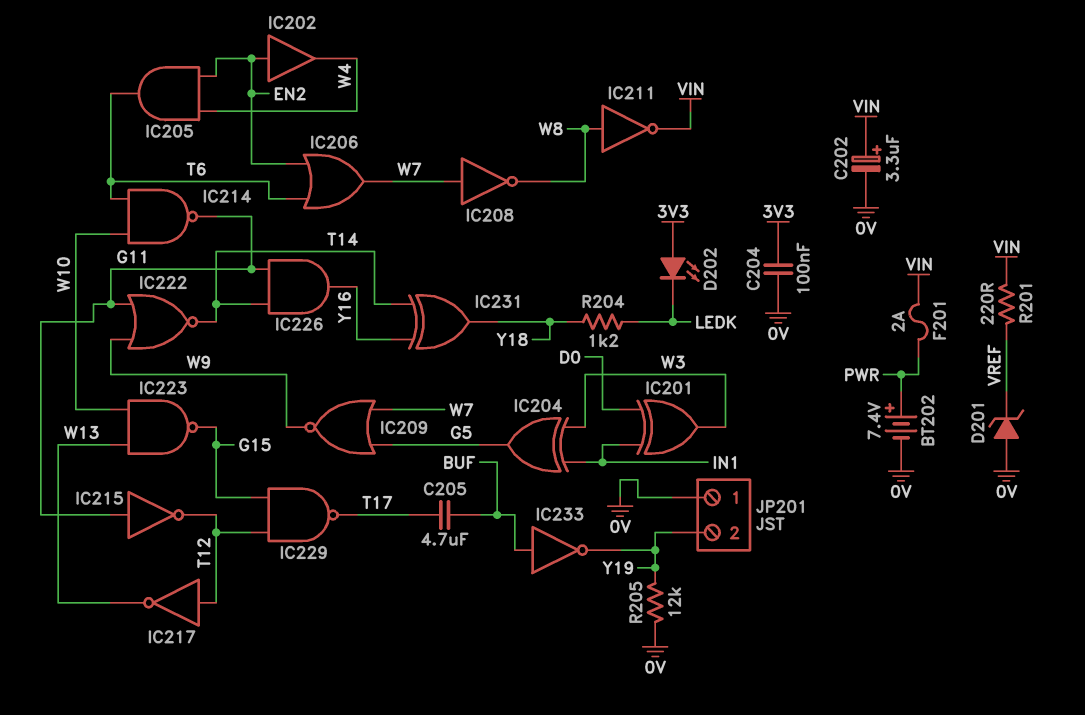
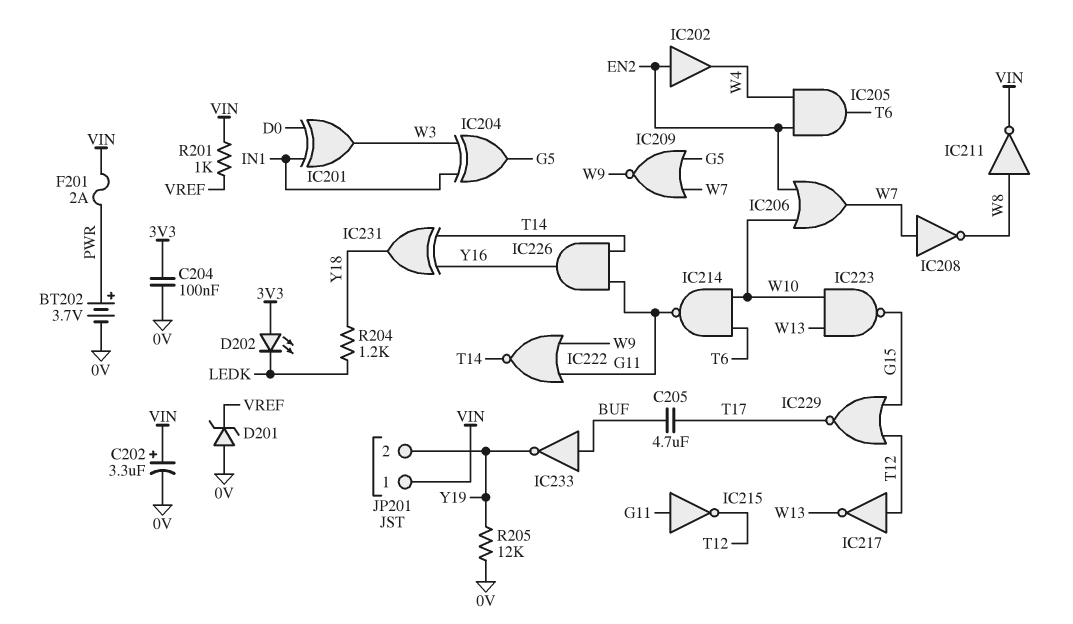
BT202: 7.4V (plus PWR, minus 0V) -> 3.7V (plus PWR, minus 0V)
IC206: OR (in EN2, in T6, out W7) -> OR (in EN2, in W10, out W7)
IC229: NAND (in G15, in T12, out T17) -> NOR (in G15, in T12, out T17)
JP201 pin 1: 0V -> VIN
R201: 220 (VIN, VREF) -> 1k (VIN, VREF)

